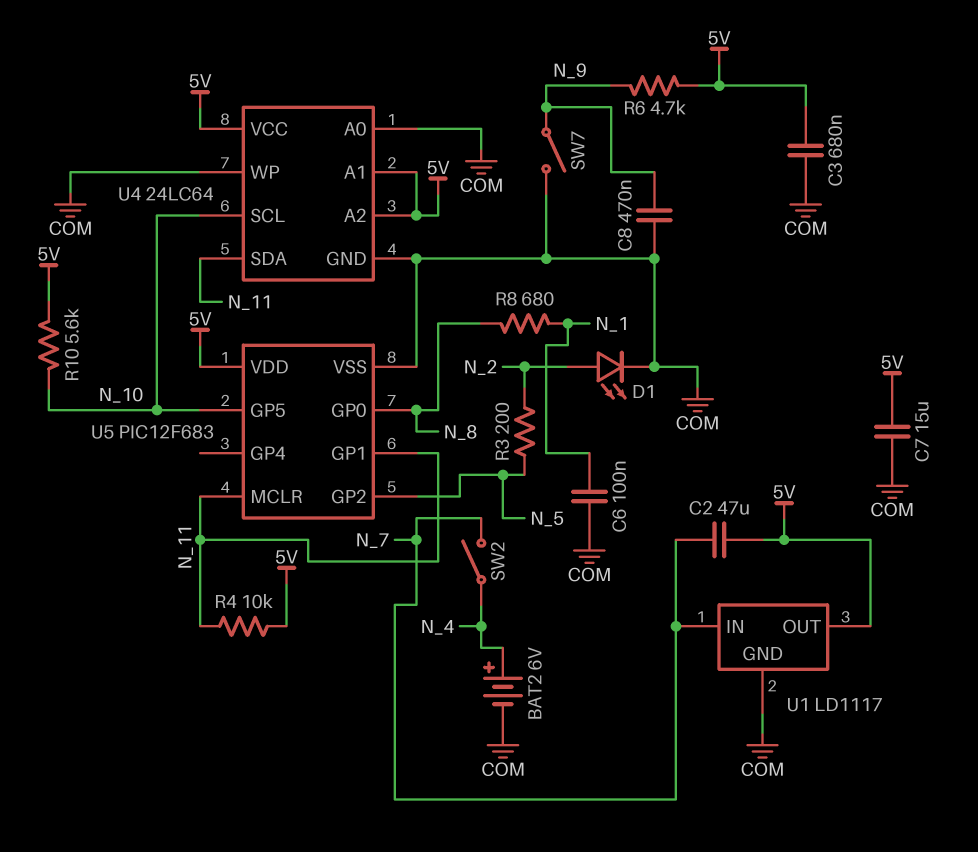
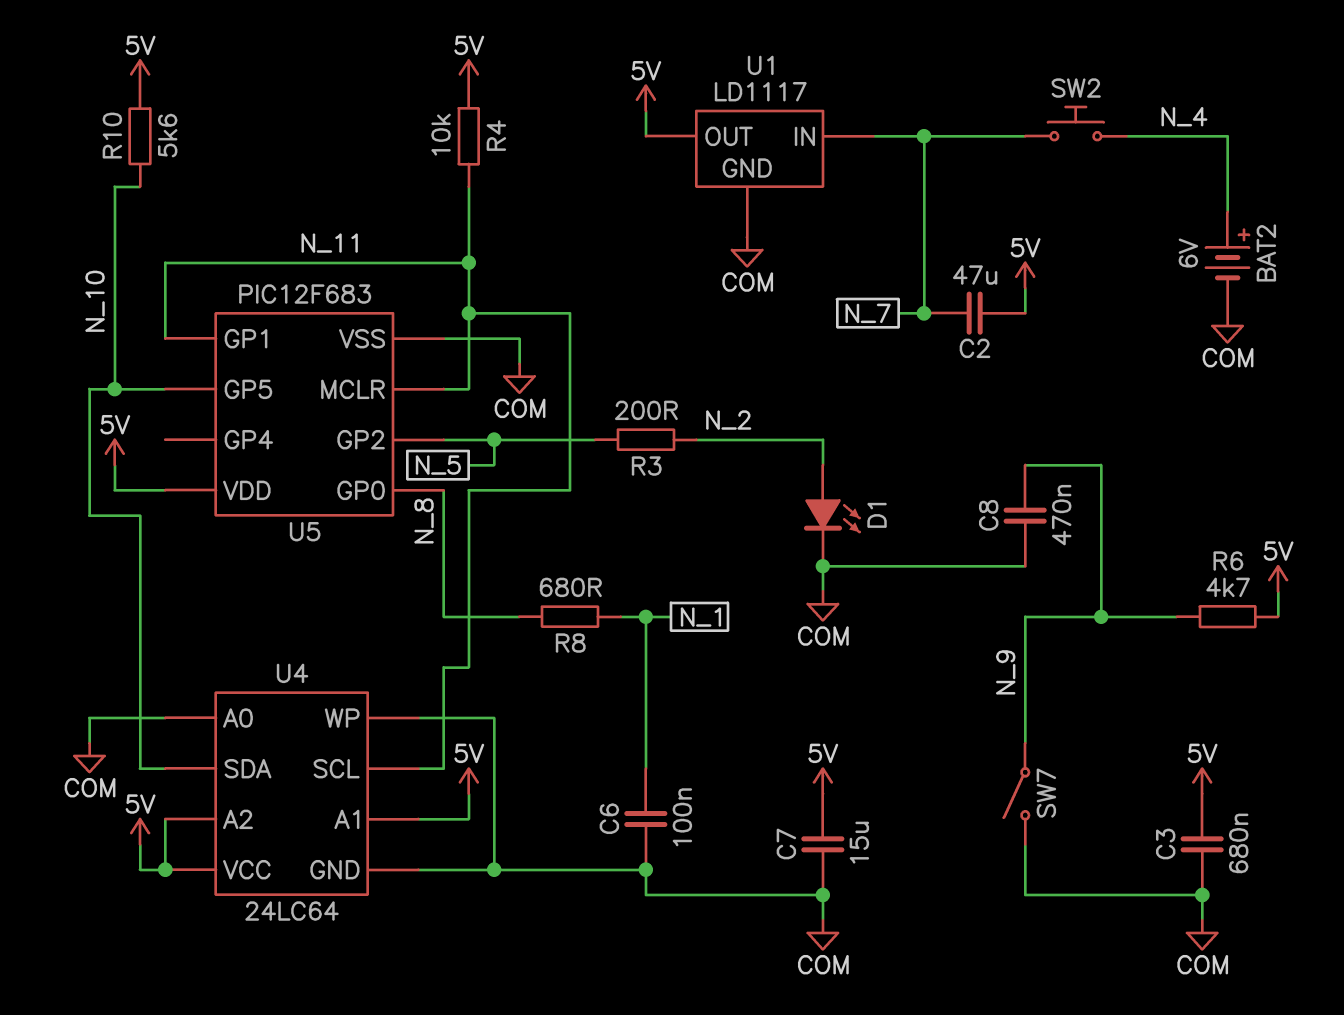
SW2: switch (N_4, N_7) -> button (N_4, N_7)
U4 pin SCL: N_10 -> N_11
U4 pin SDA: N_11 -> N_10

